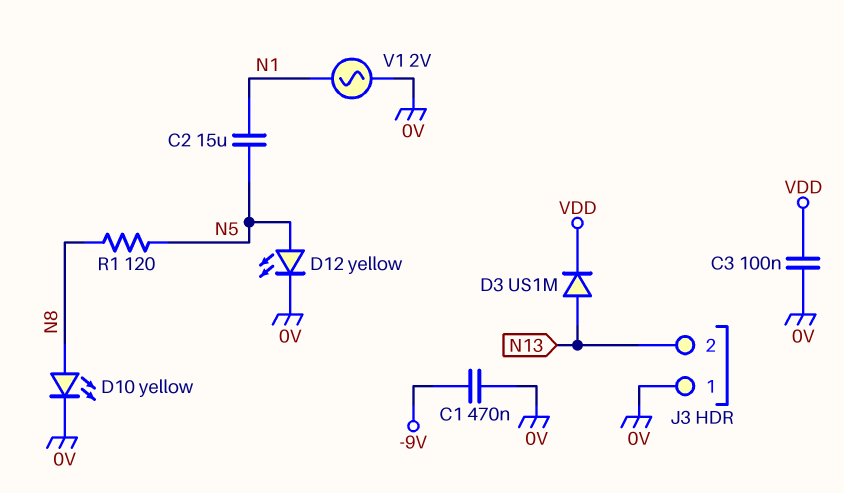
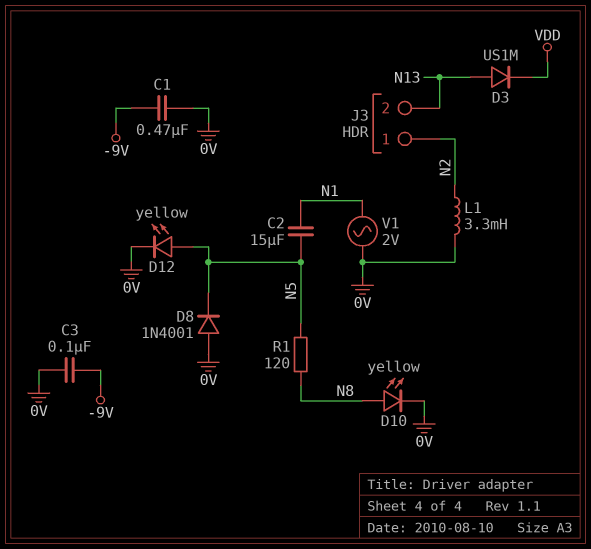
C3: 100nF (0V, VDD) -> 100nF (-9V, 0V)
D8: none -> diode 1N4001 (A 0V, K N5)
J3 pin 1: 0V -> N2
L1: none -> 3.3mH (0V, N2)

